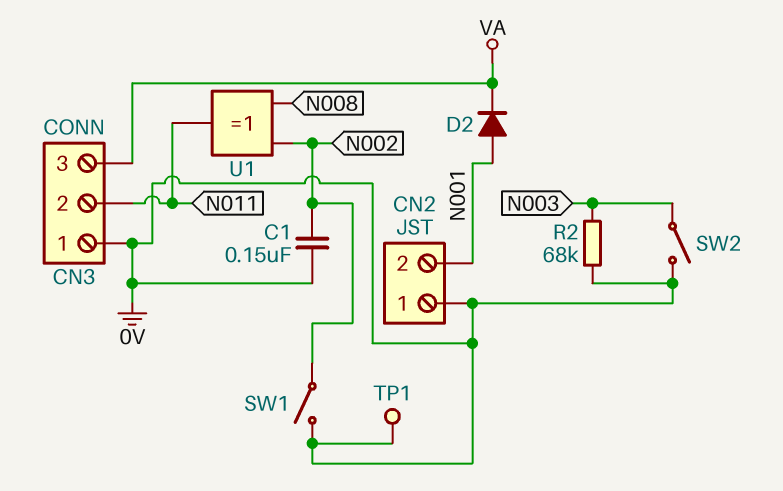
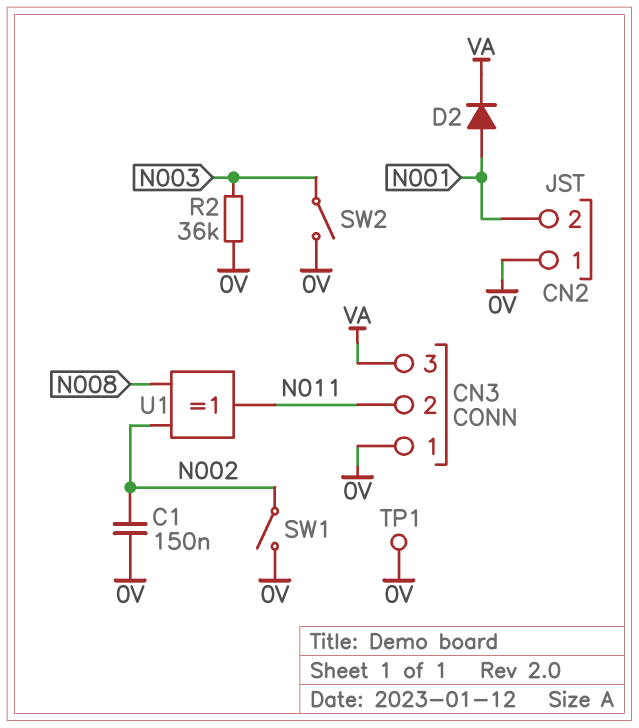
R2: 68k (0V, N003) -> 36k (0V, N003)

